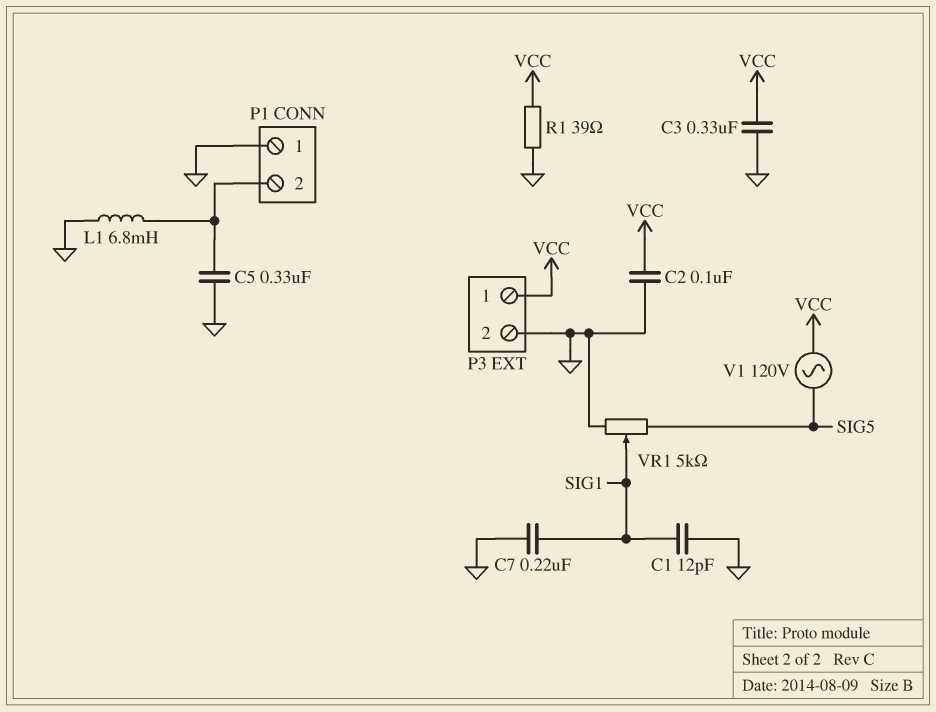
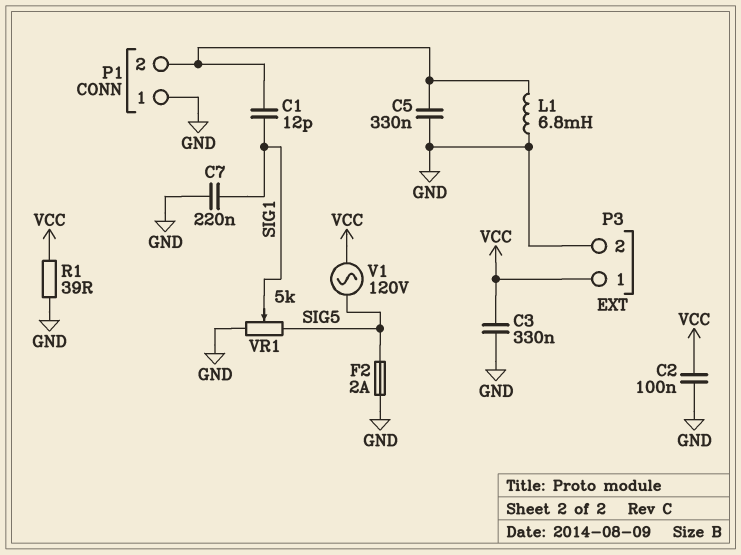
C1: 12pF (GND, SIG1) -> 12pF (P1/2, SIG1)
F2: none -> 2A (GND, SIG5)

